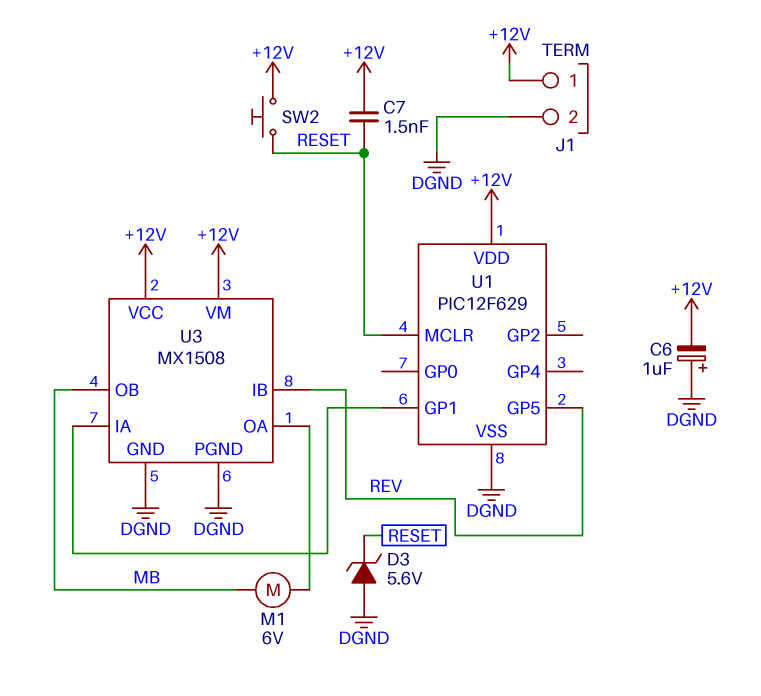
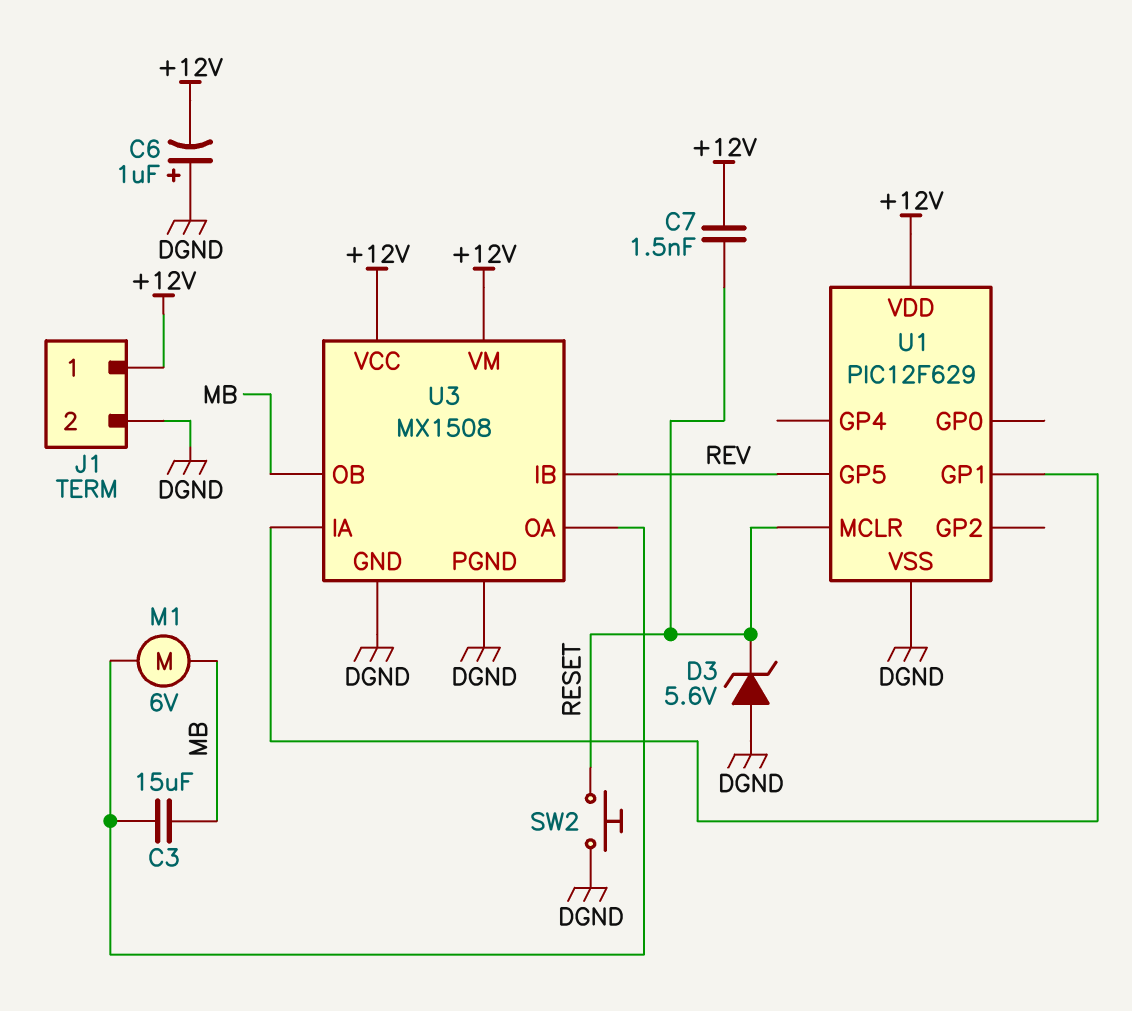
C3: none -> 15uF (MB, U3/OA)
SW2: button (+12V, RESET) -> button (DGND, RESET)

